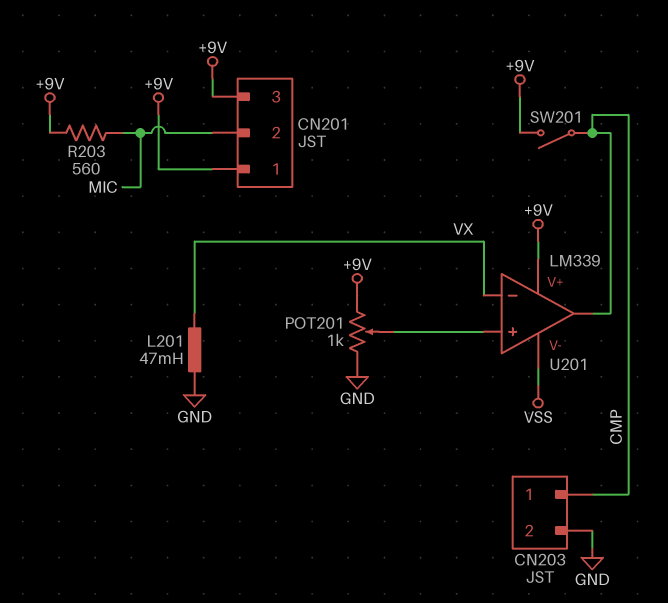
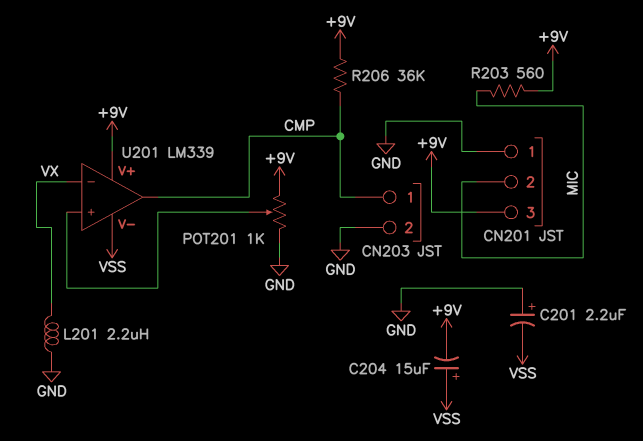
C201: none -> 2.2uF (plus GND, minus VSS)
C204: none -> 15uF (plus VSS, minus +9V)
CN201 pin 1: +9V -> GND
L201: 47mH (GND, VX) -> 2.2uH (GND, VX)
R206: none -> 36k (+9V, CMP)
SW201: switch (+9V, CMP) -> none

